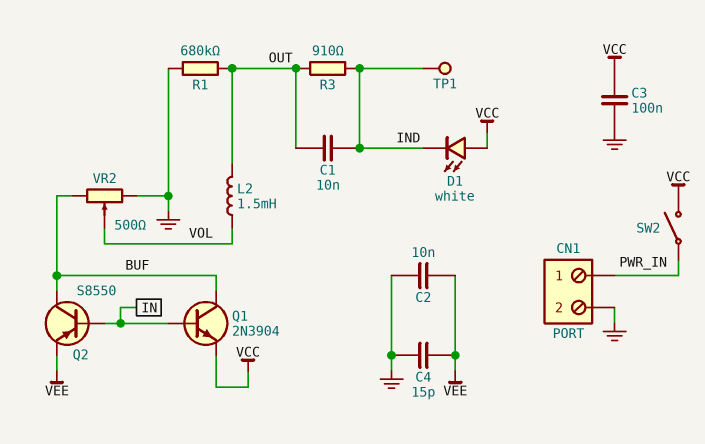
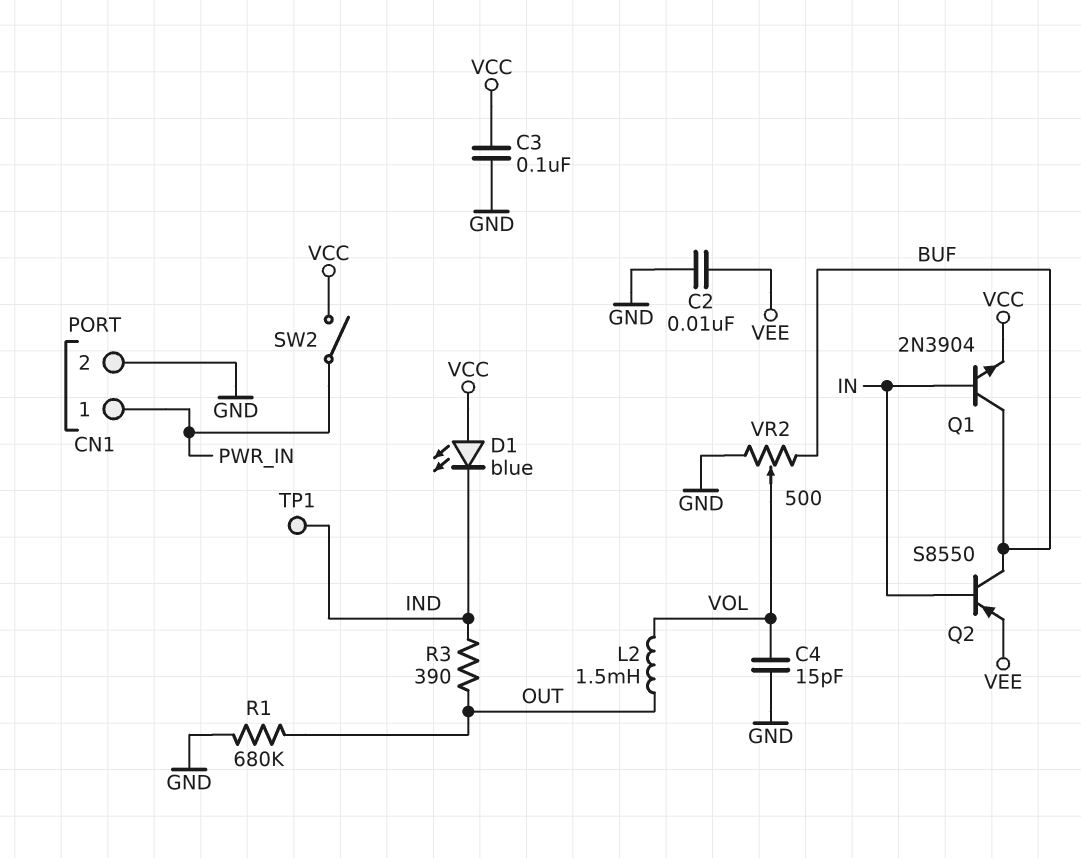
C1: 10nF (IND, OUT) -> none
C4: 15pF (GND, VEE) -> 15pF (GND, VOL)
D1: LED white (A VCC, K IND) -> LED blue (A VCC, K IND)
R3: 910 (IND, OUT) -> 390 (IND, OUT)

